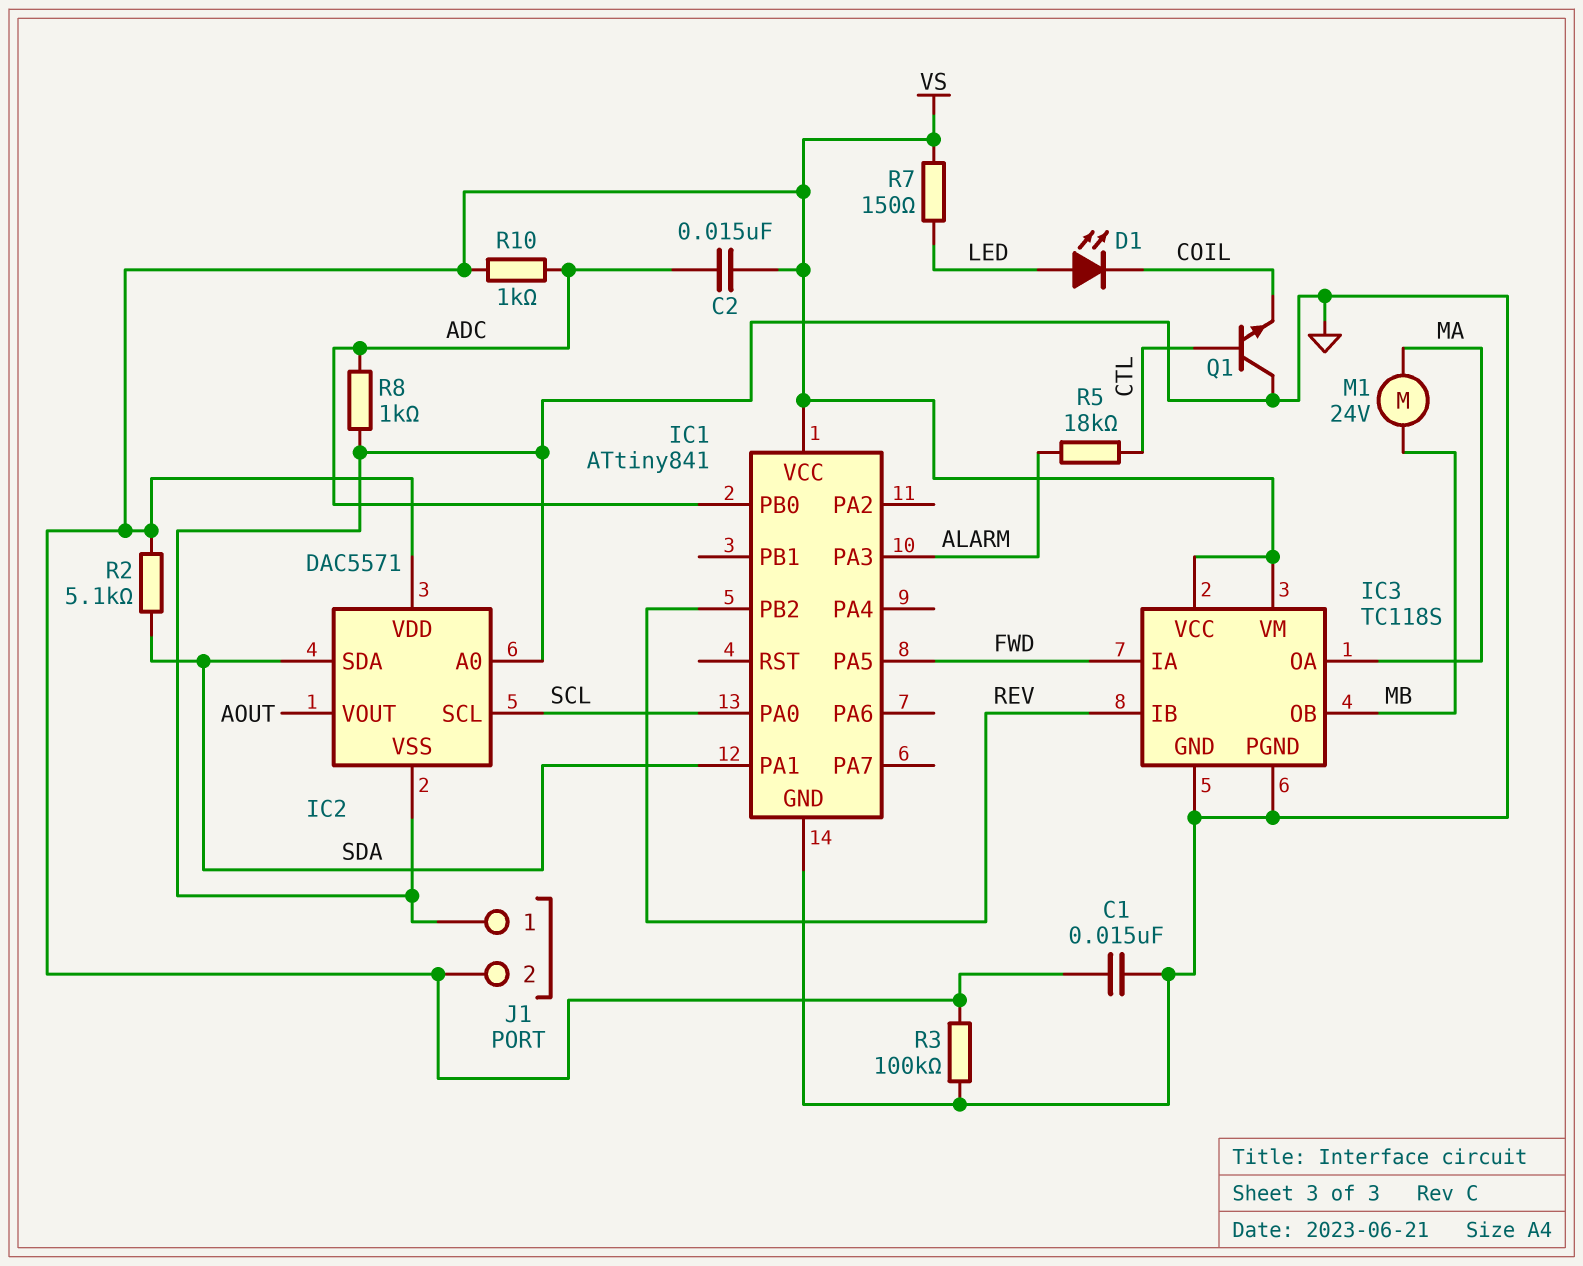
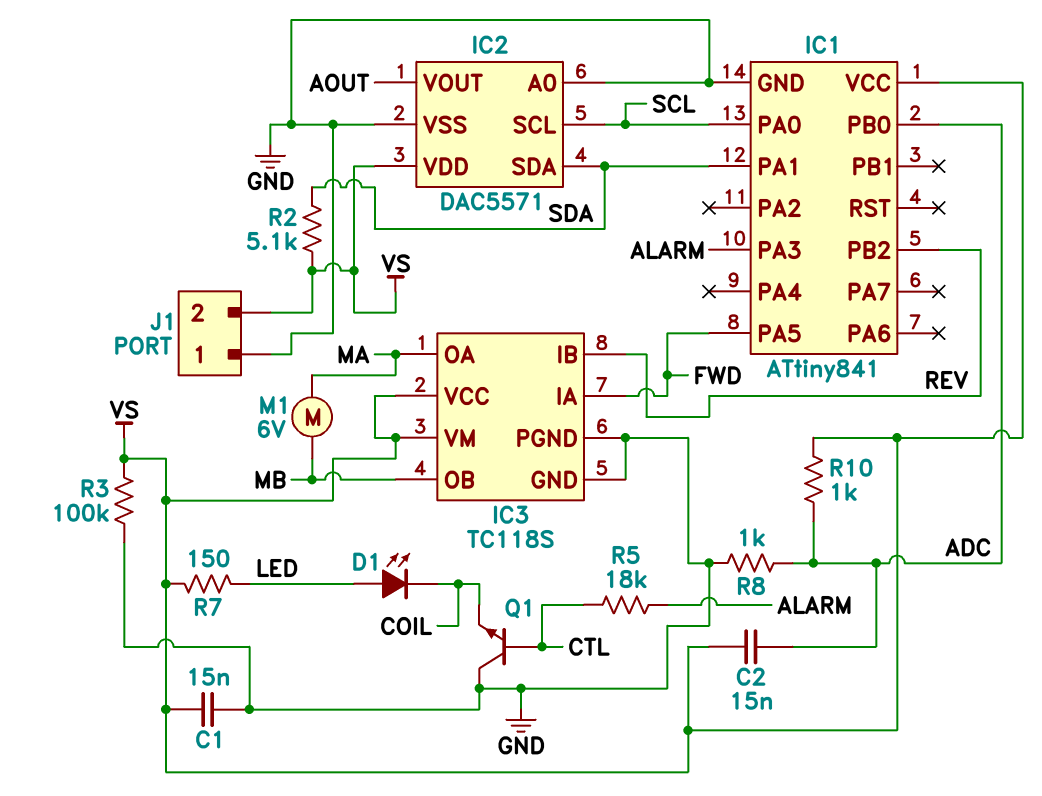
M1: motor 24V (MA, MB) -> motor 6V (MA, MB)

